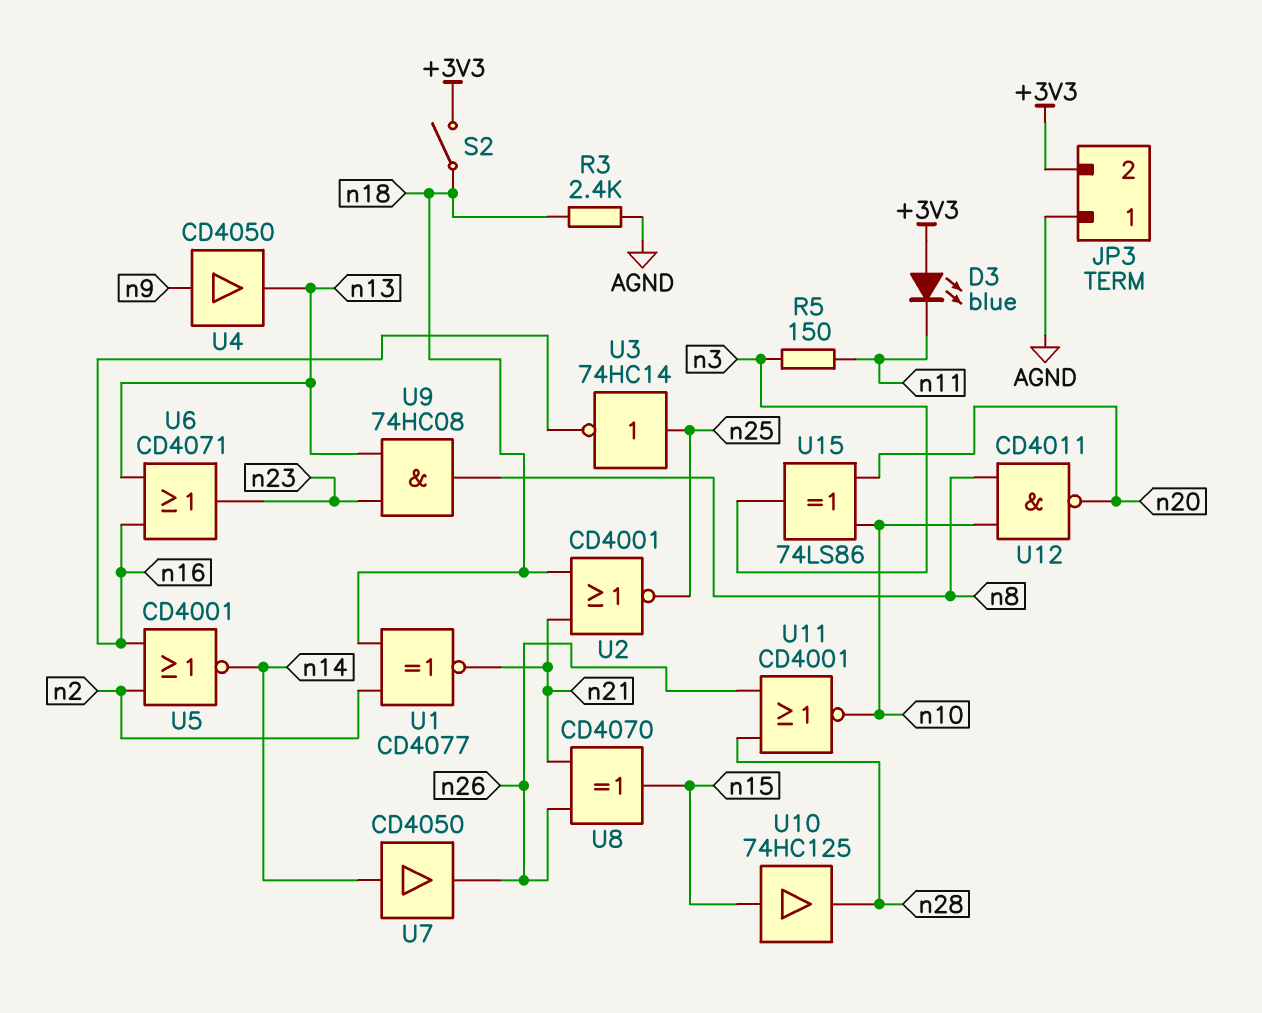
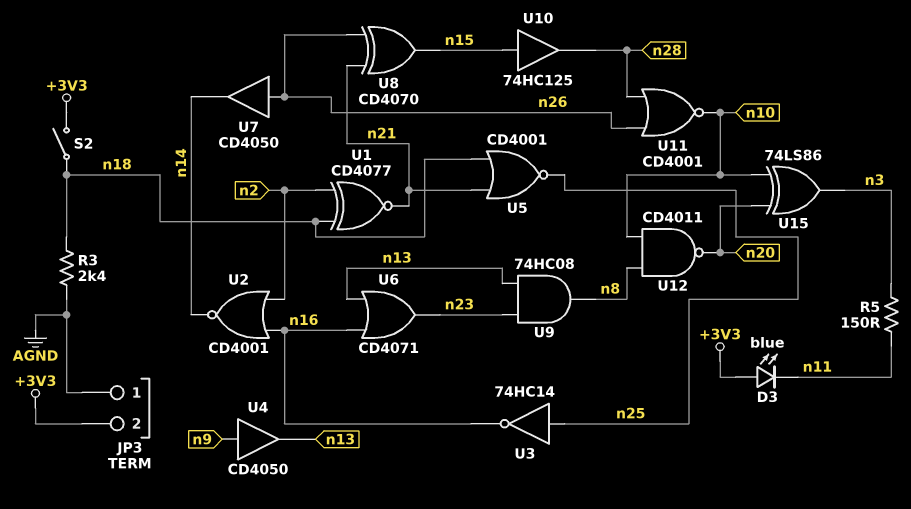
U2: NOR CD4001 (in n18, in n21, out n25) -> NOR CD4001 (in n2, in n16, out n14)
U5: NOR CD4001 (in n2, in n16, out n14) -> NOR CD4001 (in n18, in n21, out n25)
U7: buffer CD4050 (in n14, out n26) -> buffer CD4050 (in n26, out n14)

